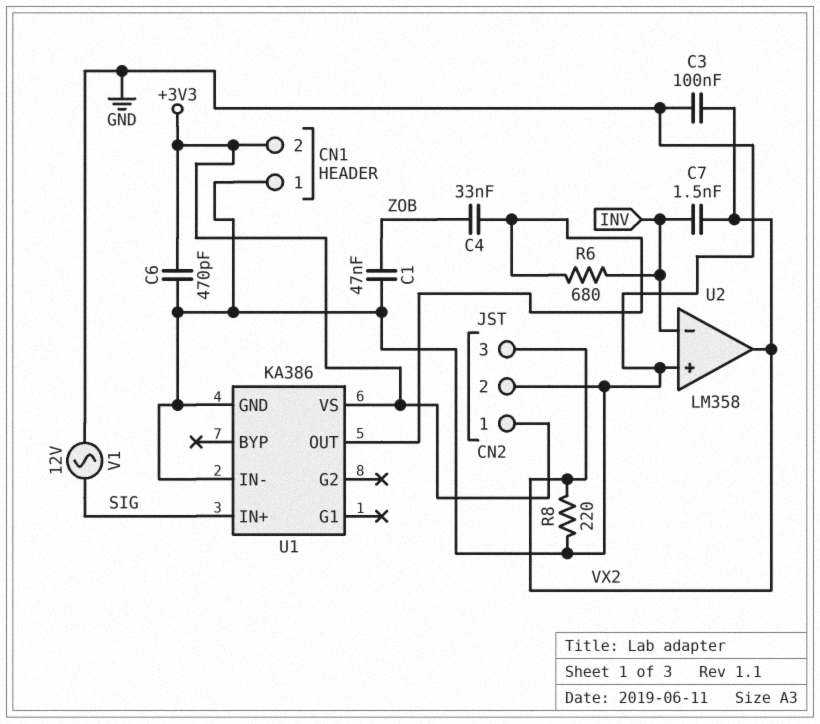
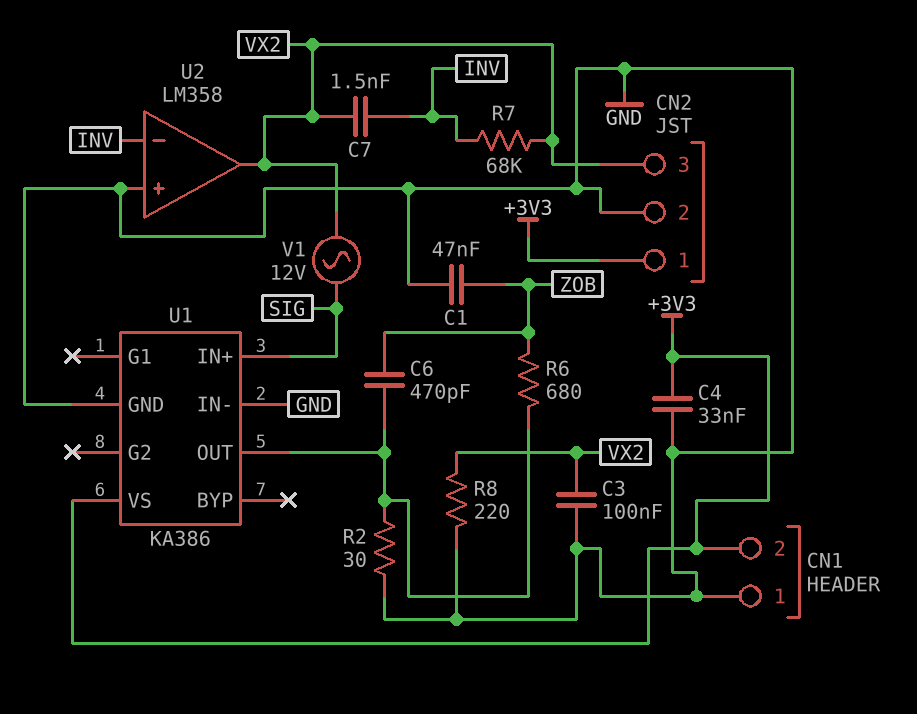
C4: 33nF (U1/OUT, ZOB) -> 33nF (+3V3, GND)
C6: 470pF (+3V3, GND) -> 470pF (U1/OUT, ZOB)
R2: none -> 30 (GND, U1/OUT)
R6: 680 (INV, U1/OUT) -> 680 (U1/OUT, ZOB)
R7: none -> 68k (INV, VX2)
V1: AC 12V (GND, SIG) -> AC 12V (SIG, VX2)

